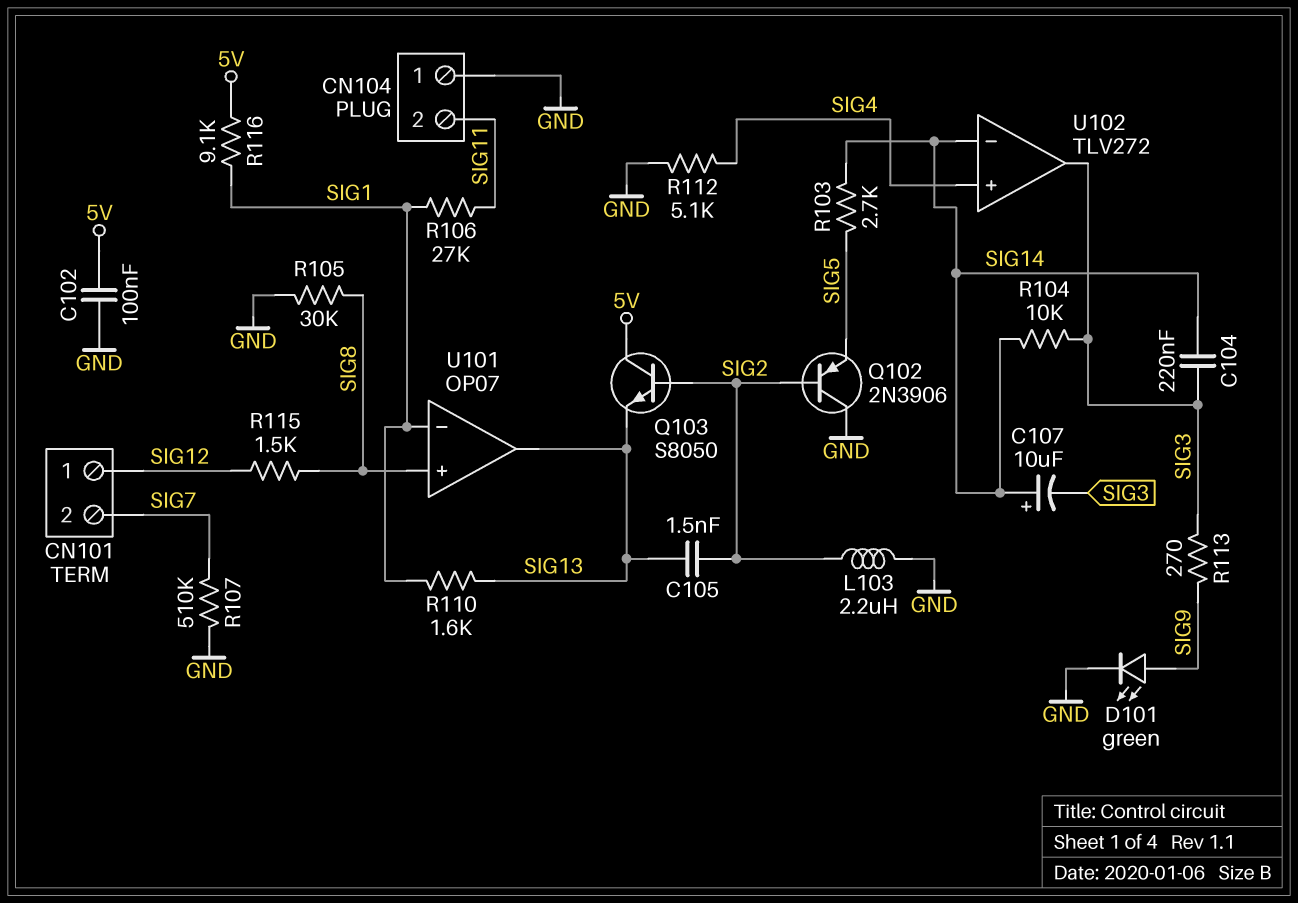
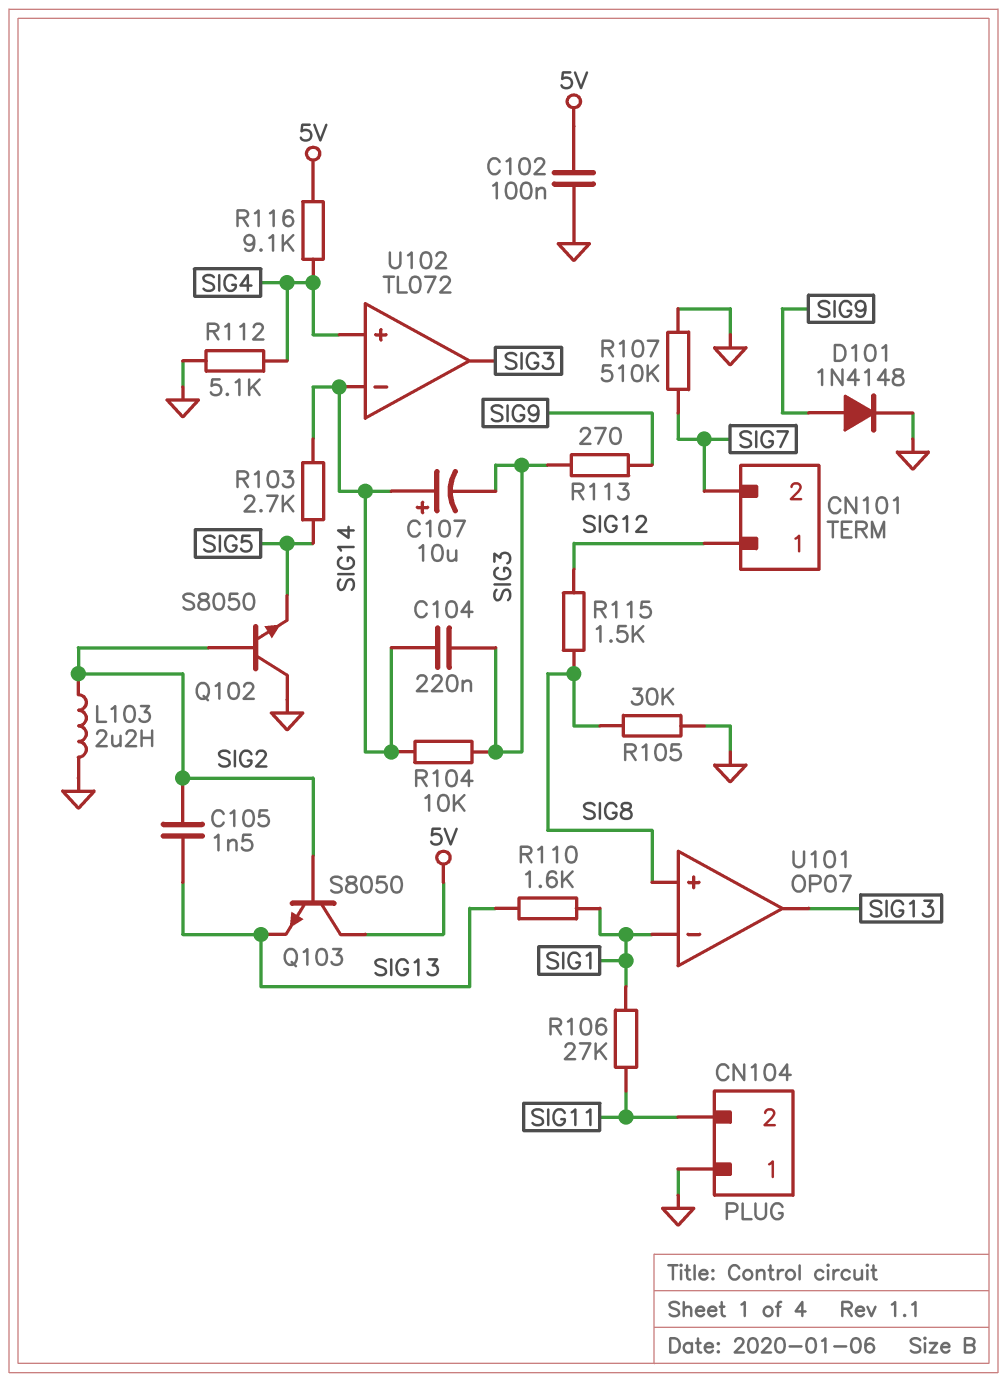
D101: LED green (A SIG9, K GND) -> diode 1N4148 (A SIG9, K GND)
Q102: PNP 2N3906 (B SIG2, C GND, E SIG5) -> NPN S8050 (B SIG2, C GND, E SIG5)
R116: 9.1k (5V, SIG1) -> 9.1k (5V, SIG4)
U102: TLV272 -> TL072

